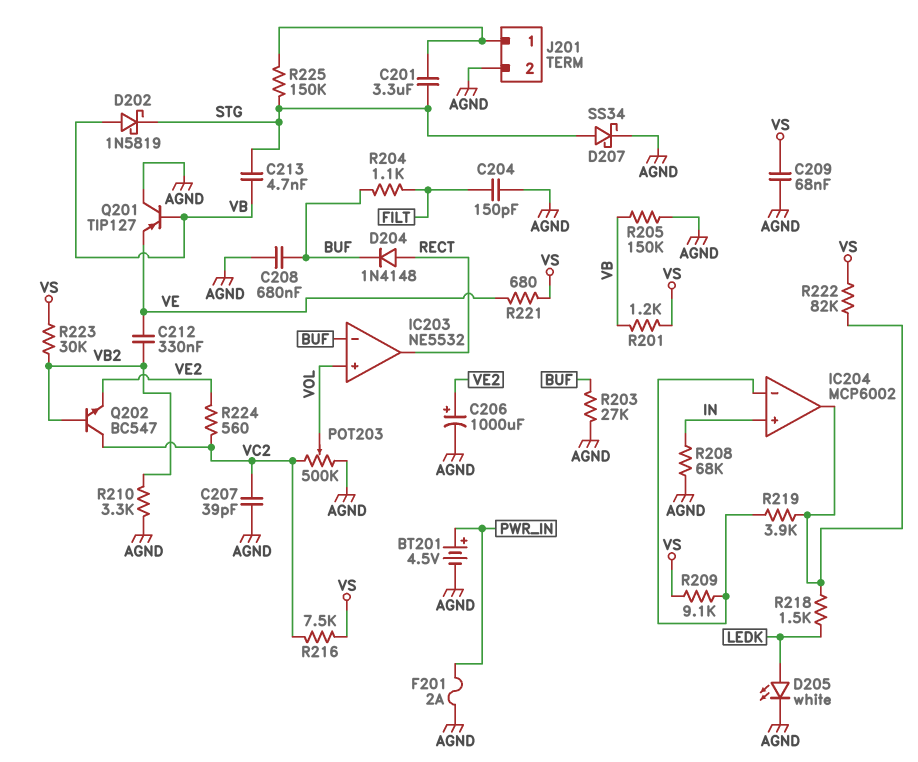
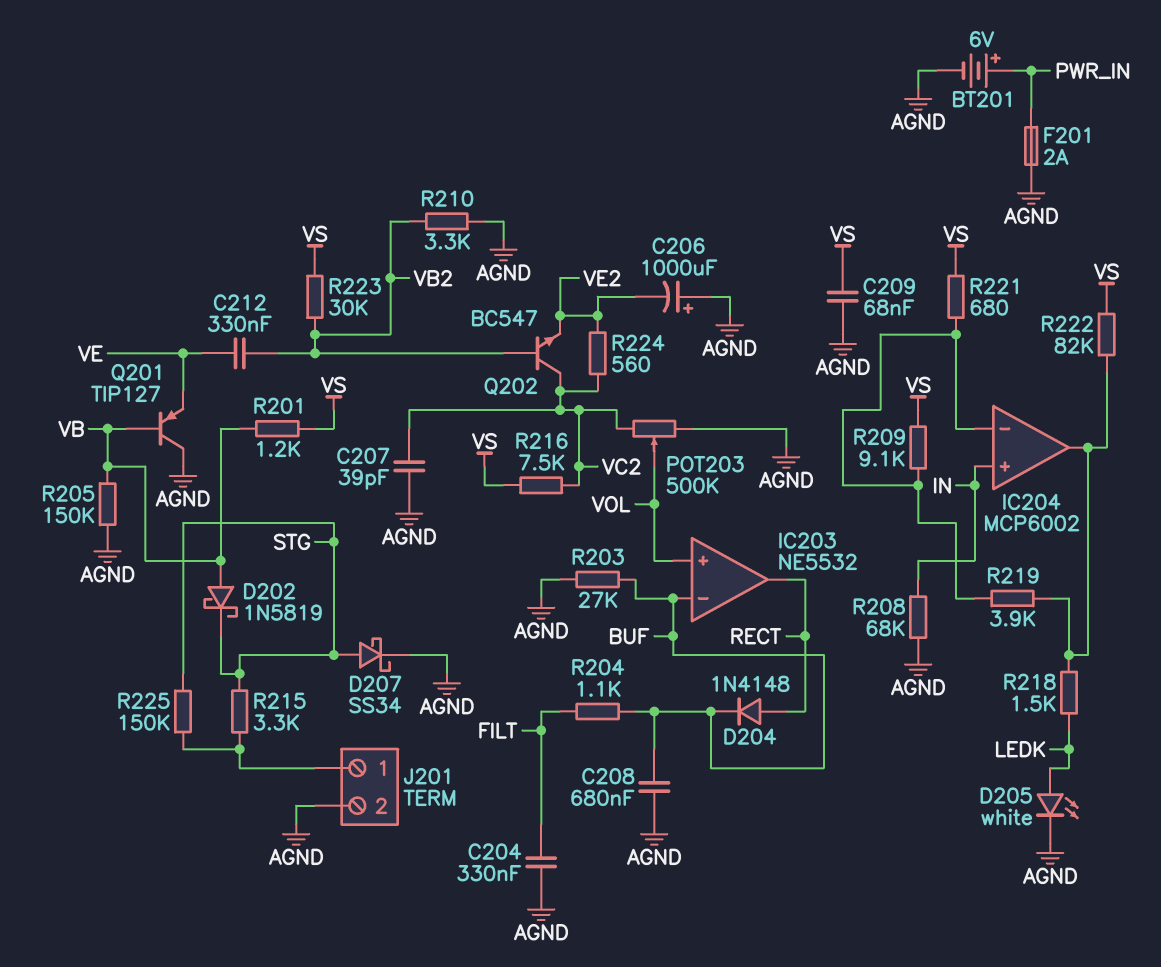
BT201: 4.5V (plus PWR_IN, minus AGND) -> 6V (plus PWR_IN, minus AGND)
C201: 3.3uF (J201/1, STG) -> none
C204: 150pF (AGND, FILT) -> 330nF (AGND, FILT)
C206: 1000uF (plus VE2, minus AGND) -> 1000uF (plus AGND, minus VE2)
C213: 4.7nF (STG, VB) -> none
R215: none -> 3.3k (J201/1, STG)
R221: 680 (VE, VS) -> 680 (IC204/in-, VS)

